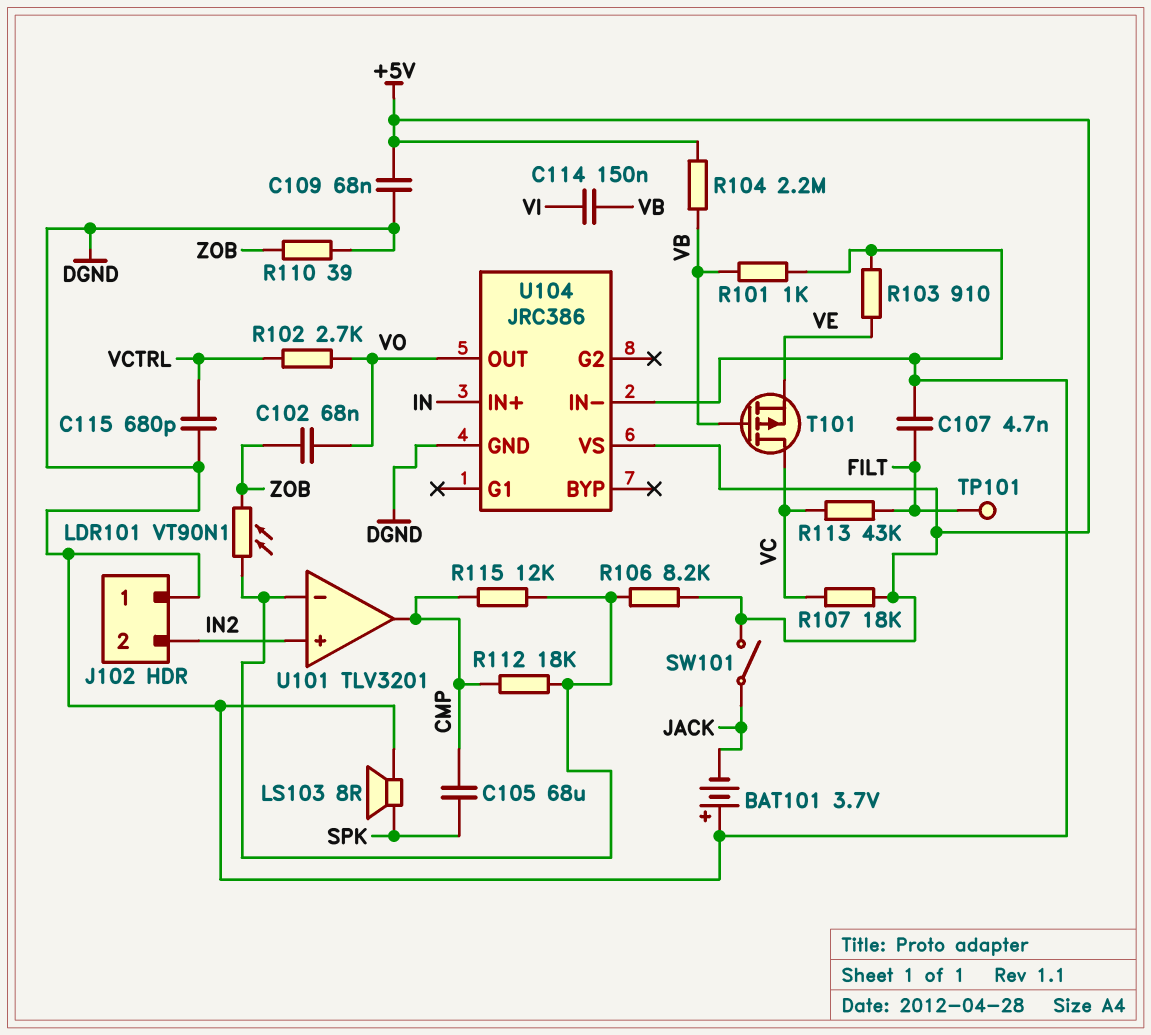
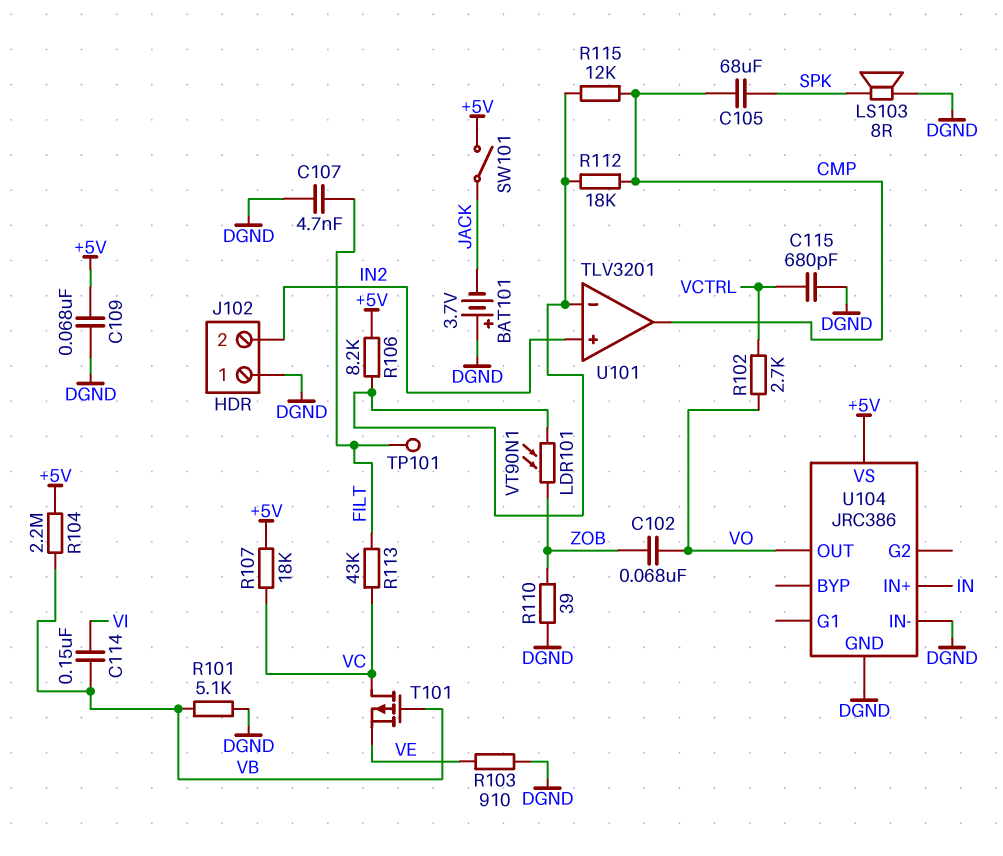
R101: 1k (DGND, VB) -> 5.1k (DGND, VB)

